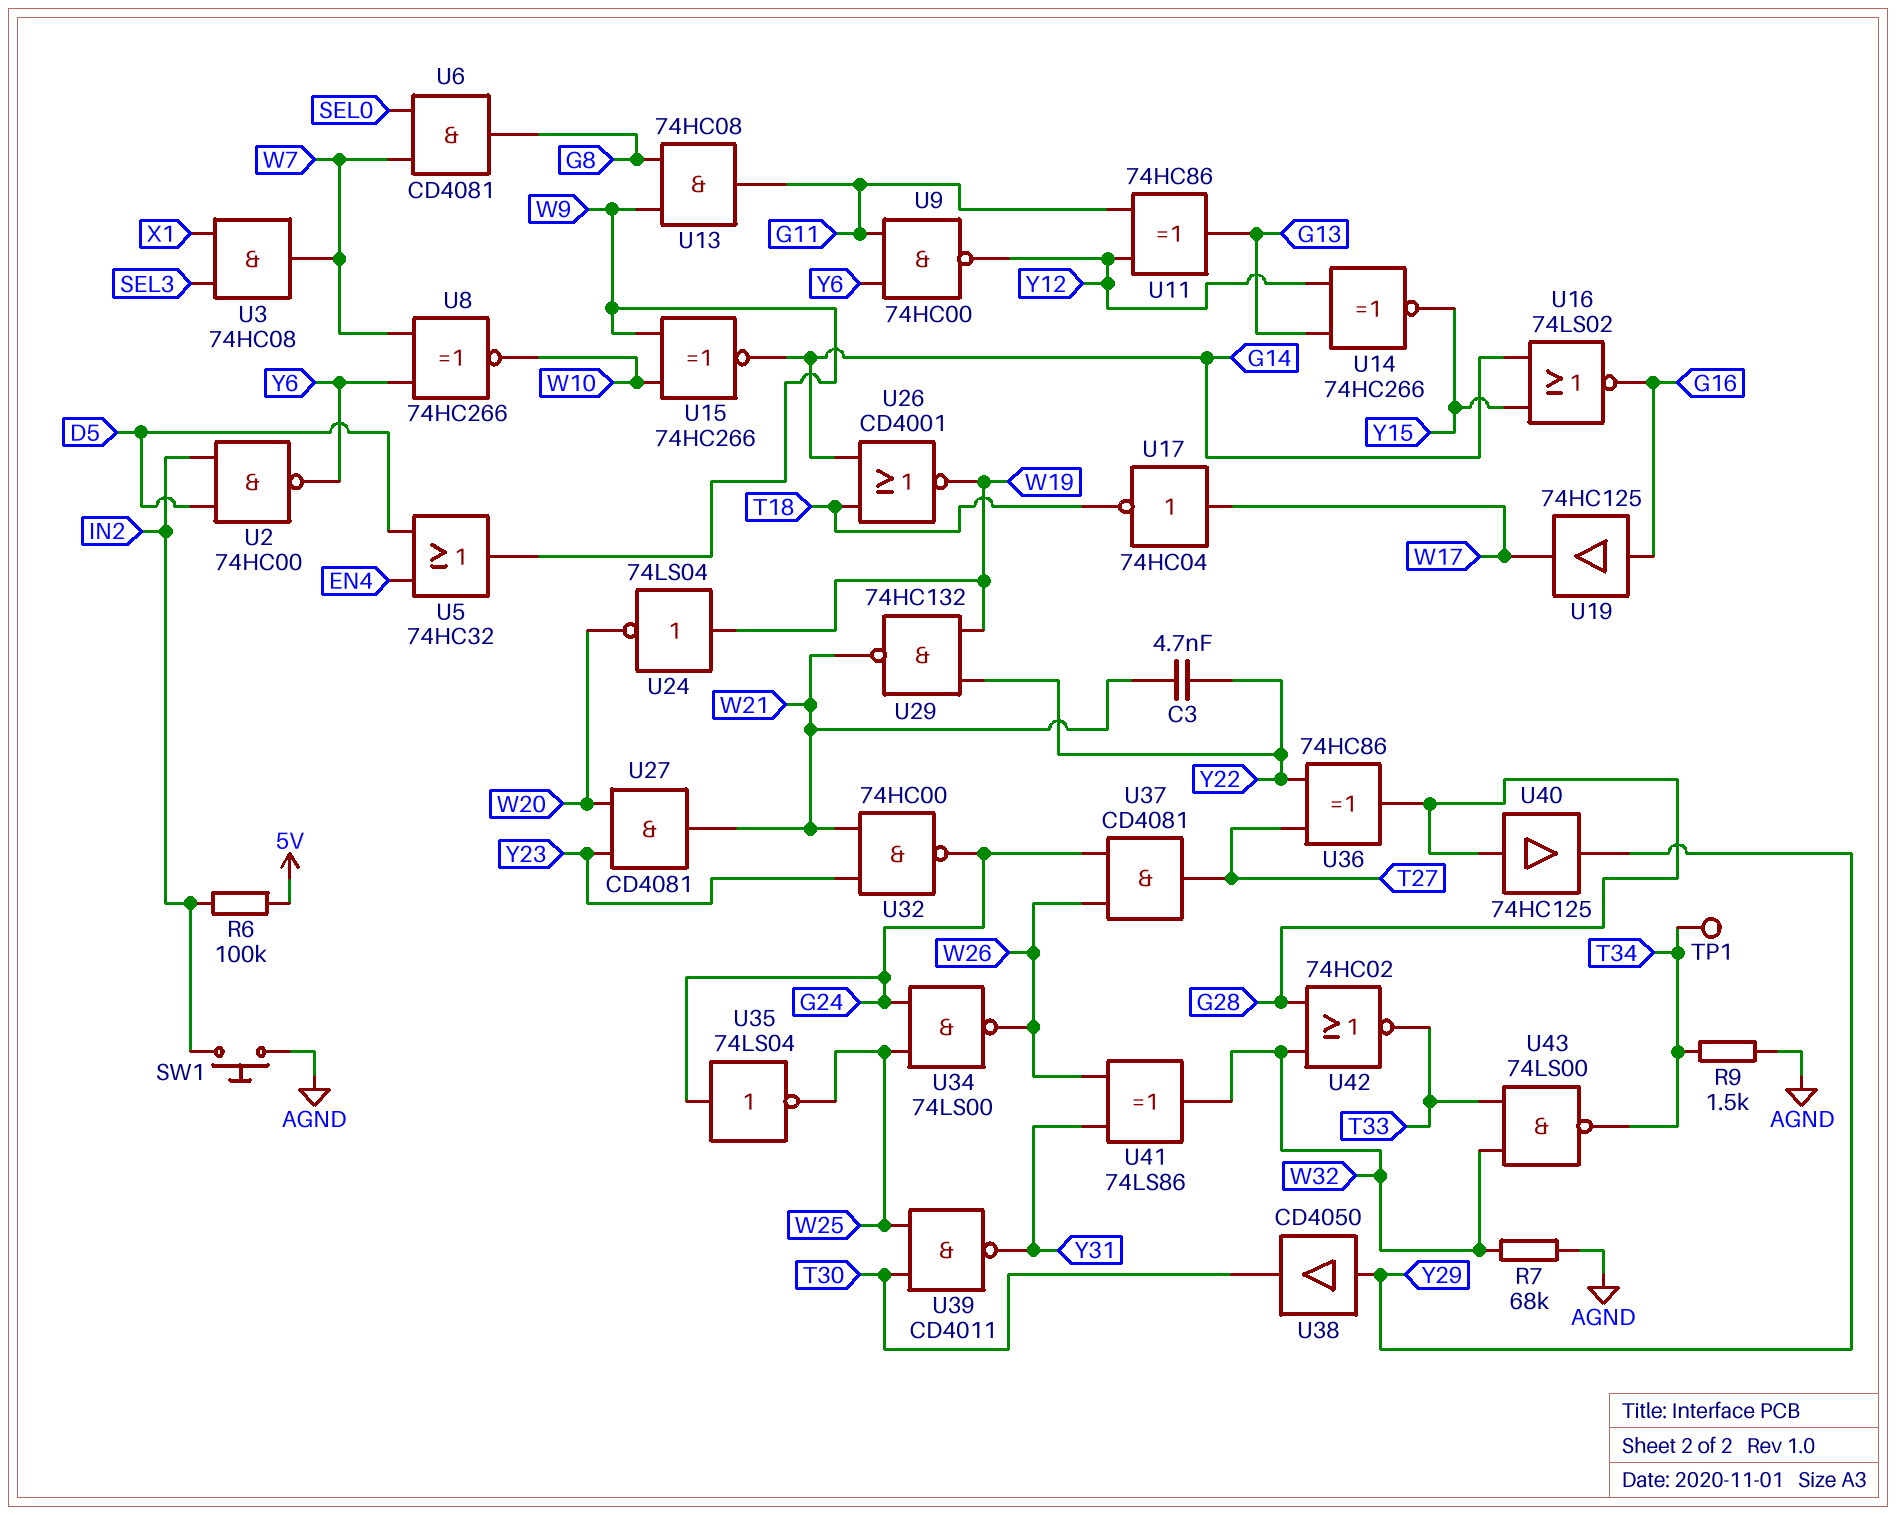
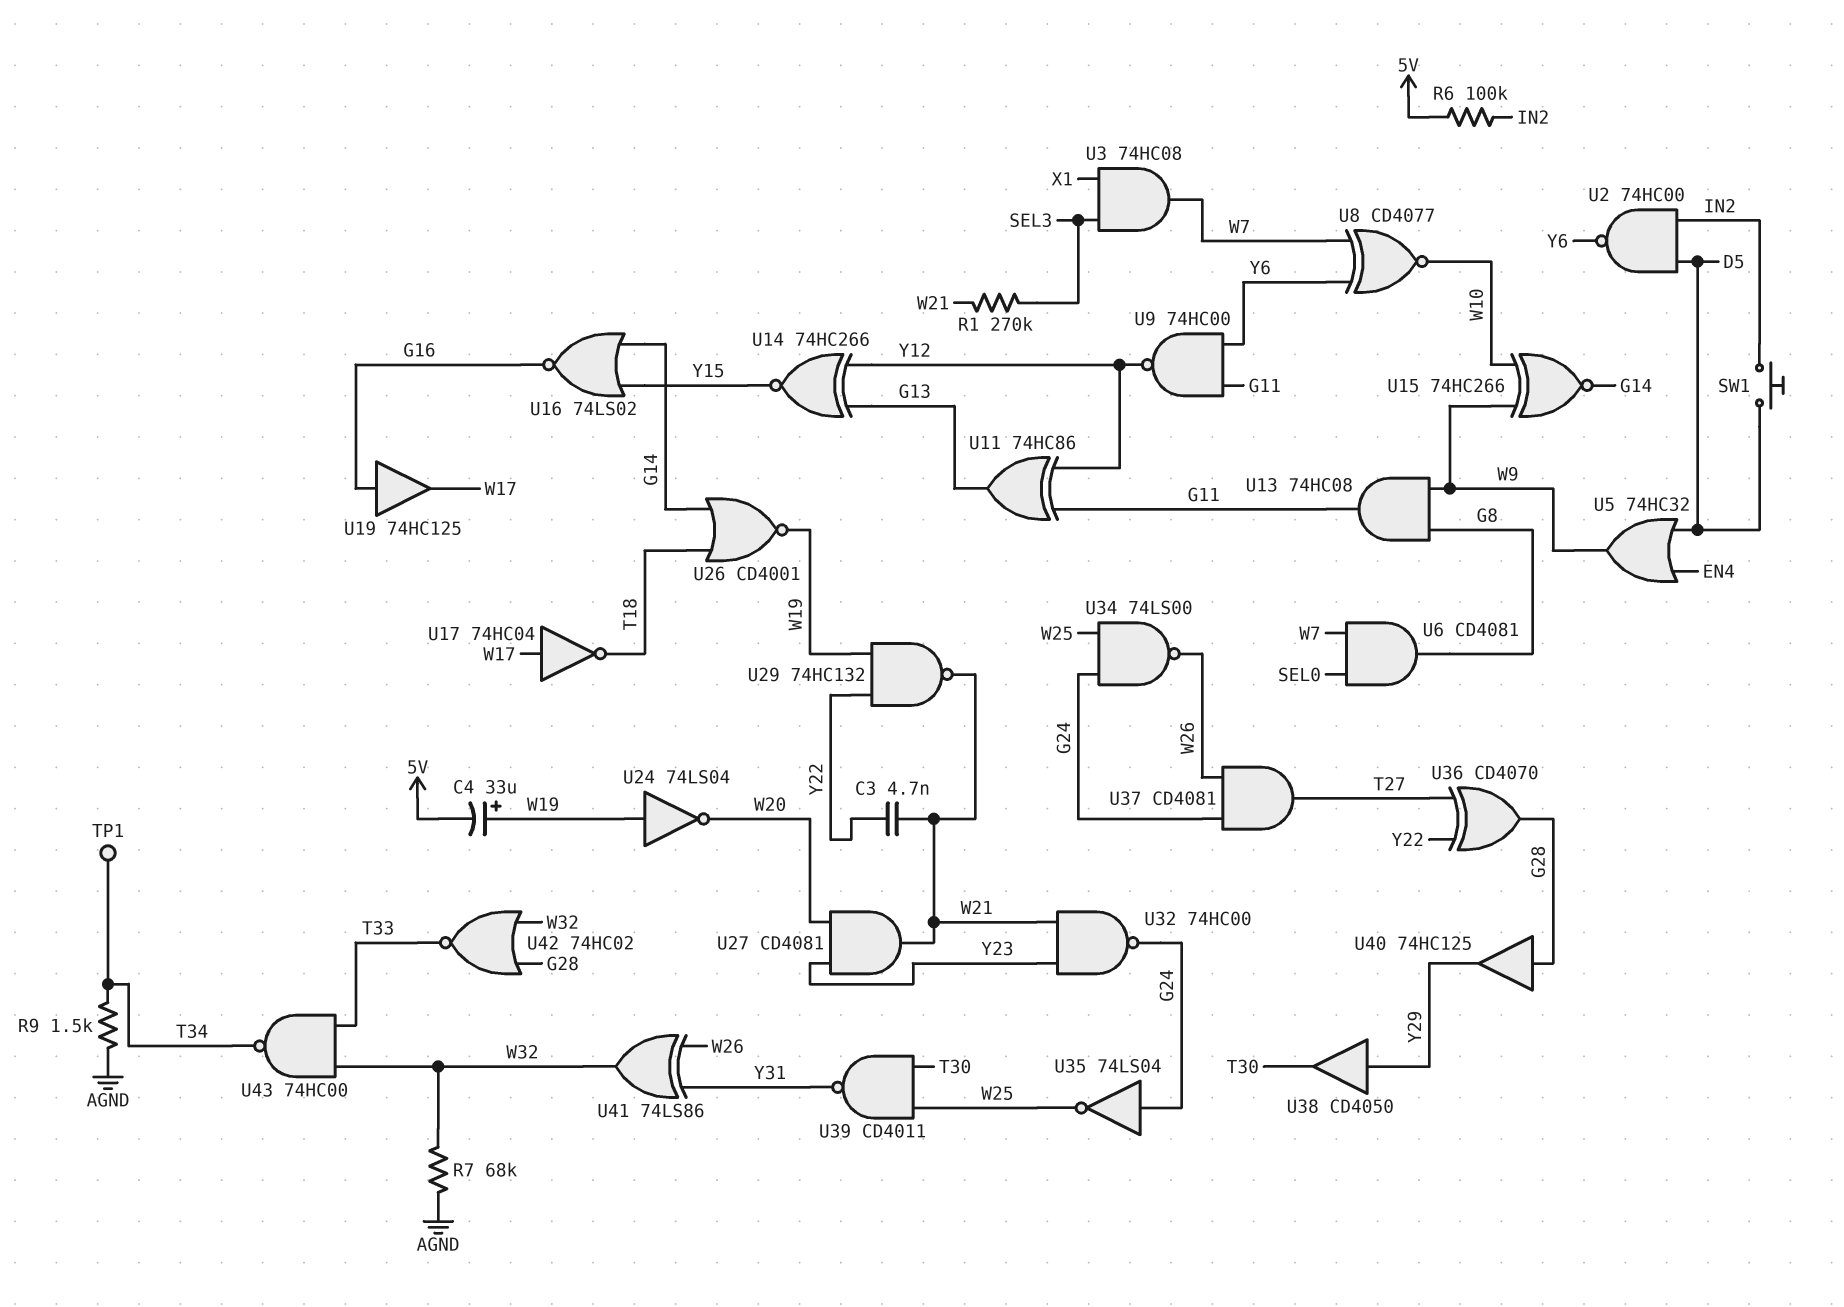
C4: none -> 33uF (plus W19, minus 5V)
R1: none -> 270k (SEL3, W21)
SW1: button (AGND, IN2) -> button (D5, IN2)
U8: XNOR 74HC266 (in W7, in Y6, out W10) -> XNOR CD4077 (in W7, in Y6, out W10)
U36: XOR 74HC86 (in T27, in Y22, out G28) -> XOR CD4070 (in T27, in Y22, out G28)
U43: NAND 74LS00 (in T33, in W32, out T34) -> NAND 74HC00 (in T33, in W32, out T34)

